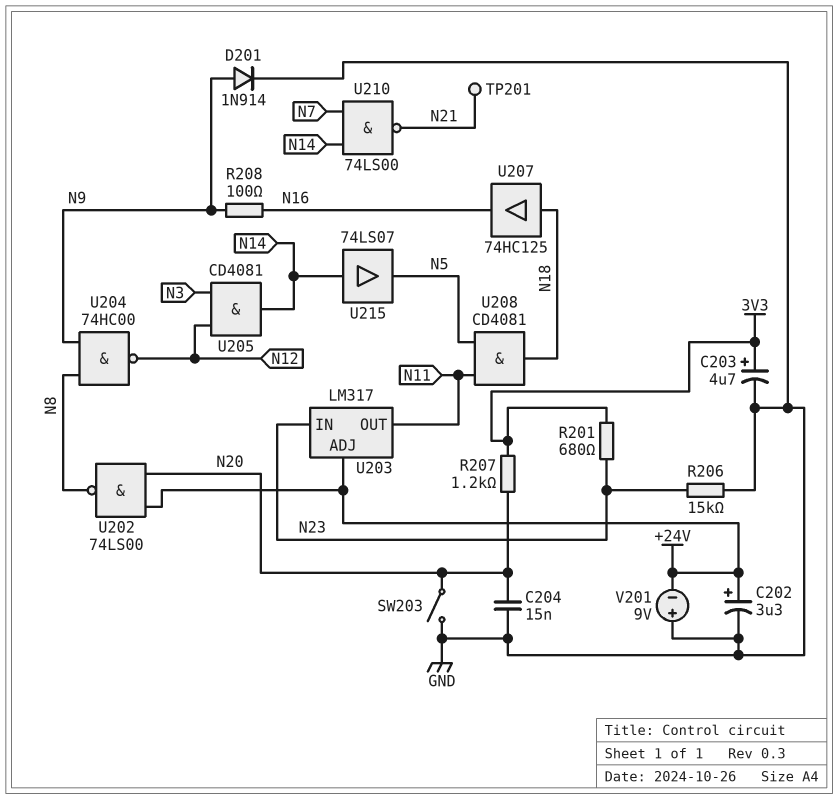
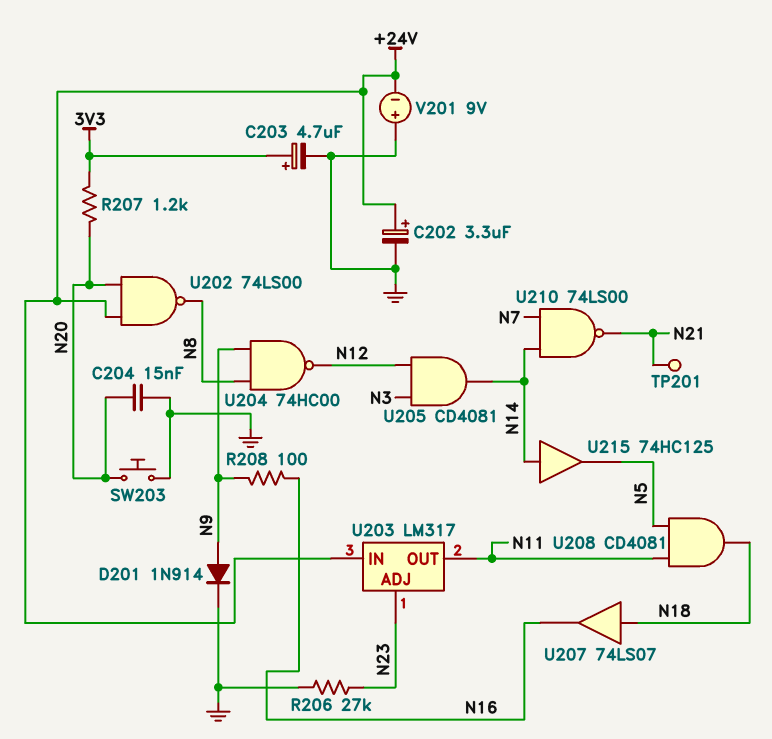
R201: 680 (3V3, N23) -> none
R206: 15k (GND, N23) -> 27k (GND, N23)
SW203: switch (GND, N20) -> button (GND, N20)
U203 pin ADJ: +24V -> N23
U203 pin IN: N23 -> +24V
U207: buffer 74HC125 (in N18, out N16) -> buffer 74LS07 (in N18, out N16)
U215: buffer 74LS07 (in N14, out N5) -> buffer 74HC125 (in N14, out N5)

